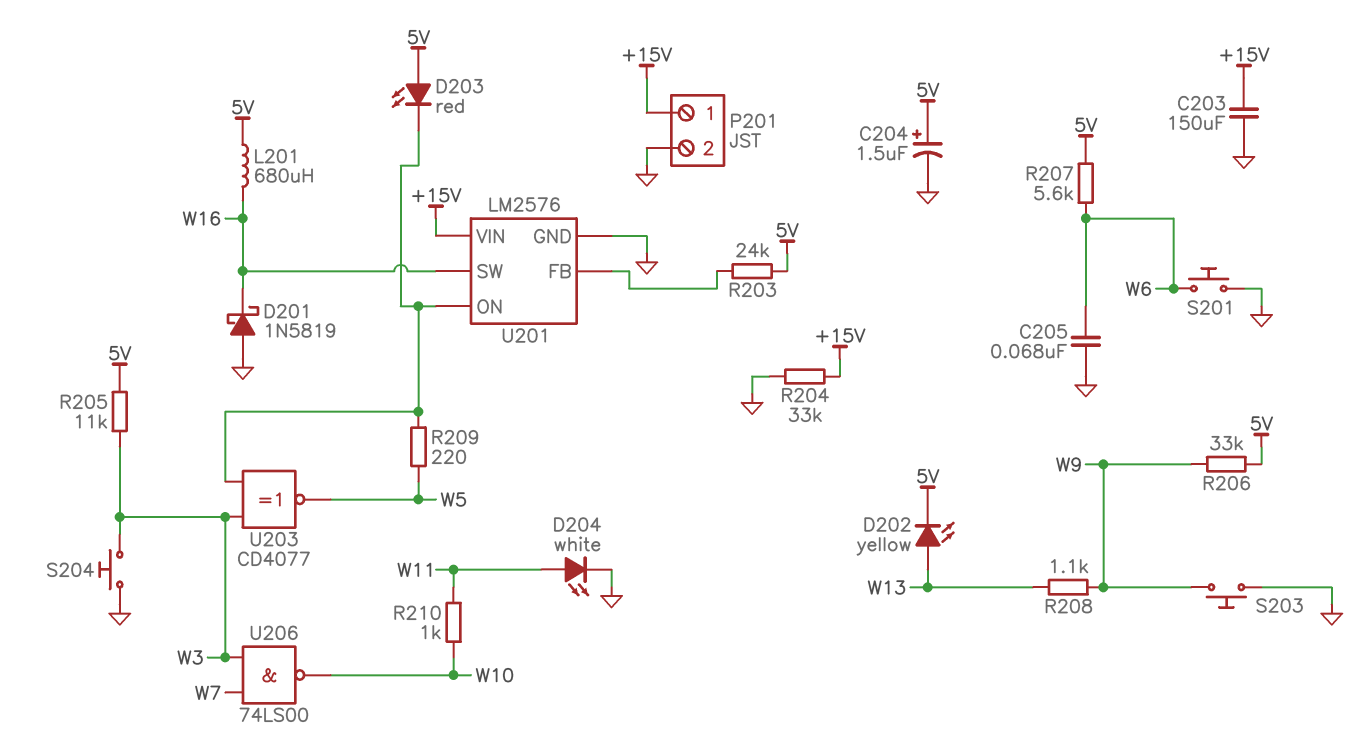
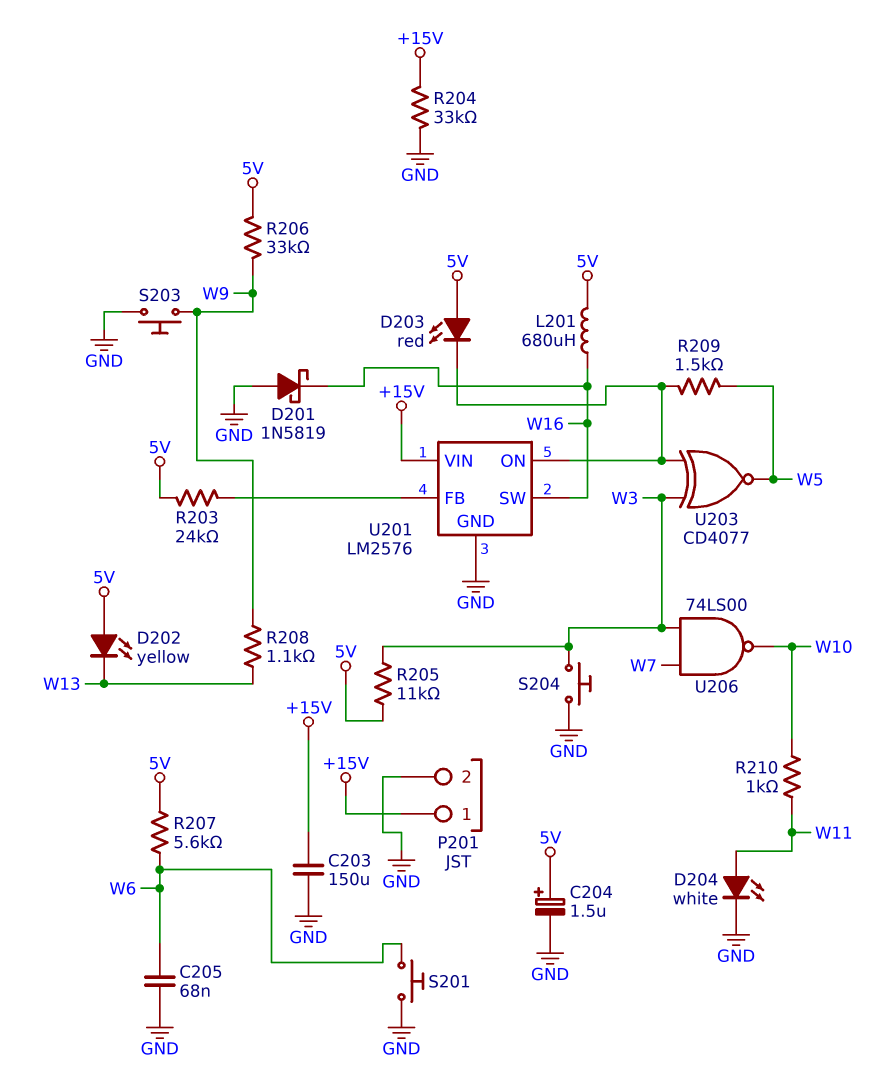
D202: LED yellow (A W13, K 5V) -> LED yellow (A 5V, K W13)
R209: 220 (U201/ON, W5) -> 1.5k (U201/ON, W5)

